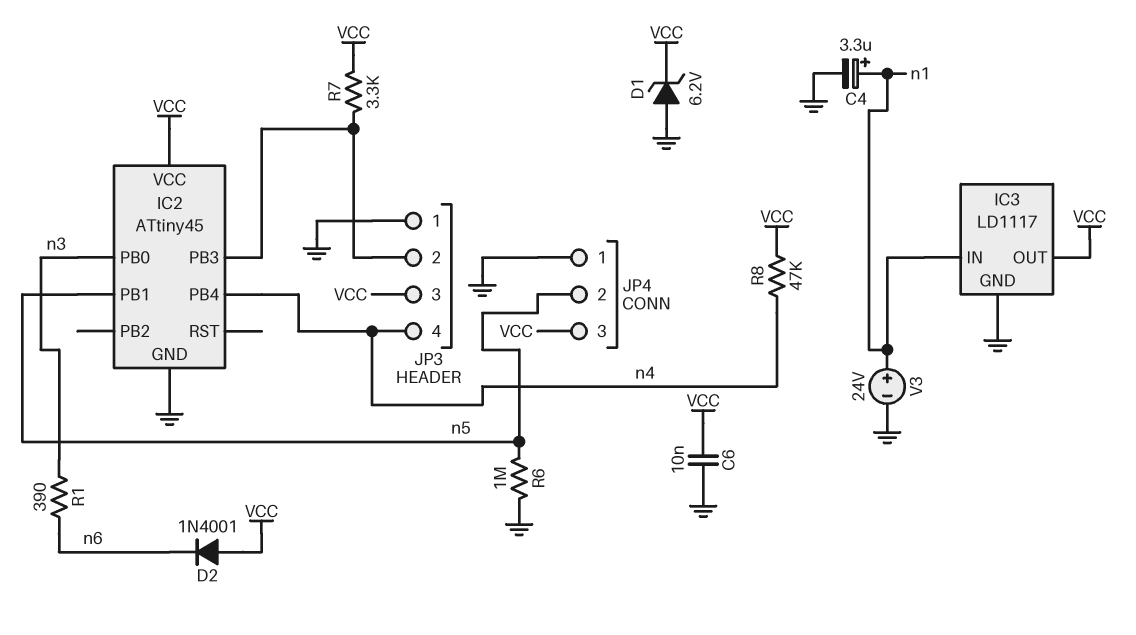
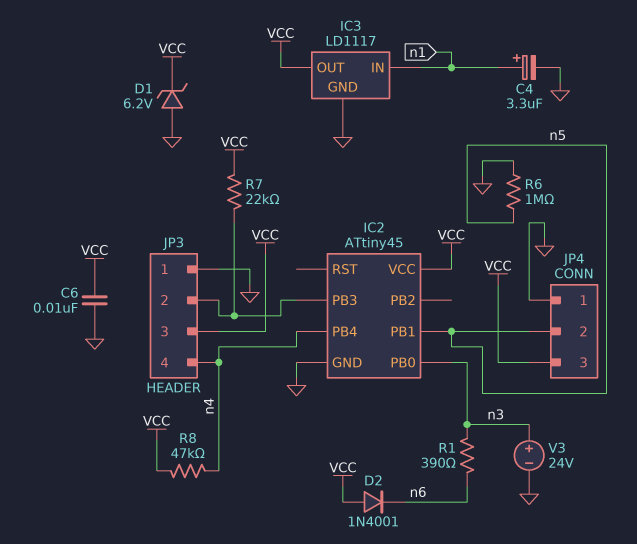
R7: 3.3k (IC2/PB3, VCC) -> 22k (IC2/PB3, VCC)
V3: 24V (plus n1, minus GND) -> 24V (plus n3, minus GND)

